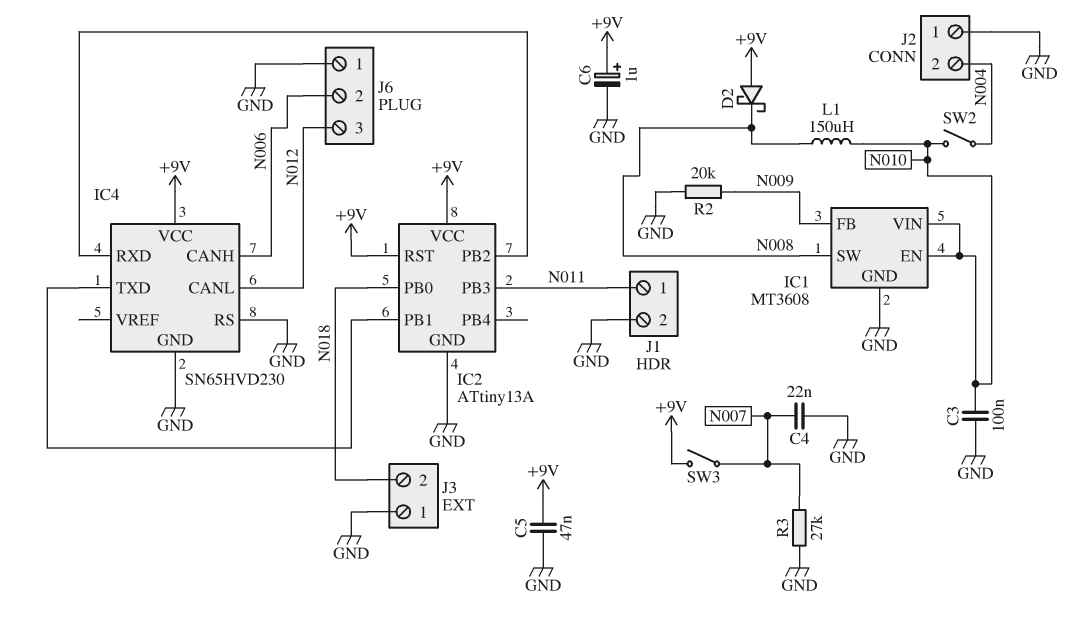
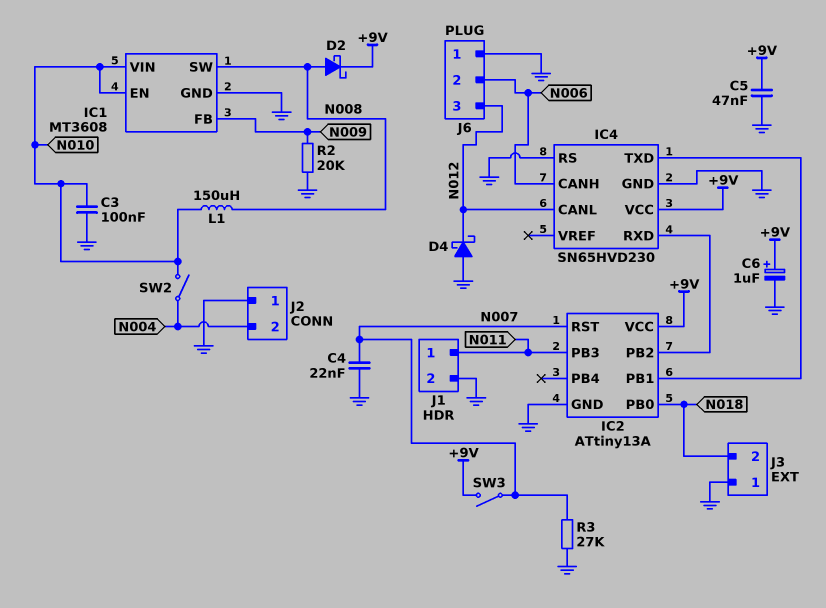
D2: schottky (A +9V, K N008) -> schottky (A N008, K +9V)
D4: none -> schottky (A GND, K N012)
IC2 pin RST: +9V -> N007

